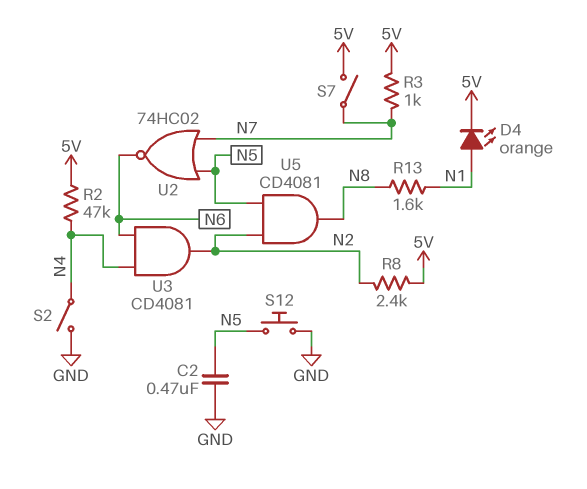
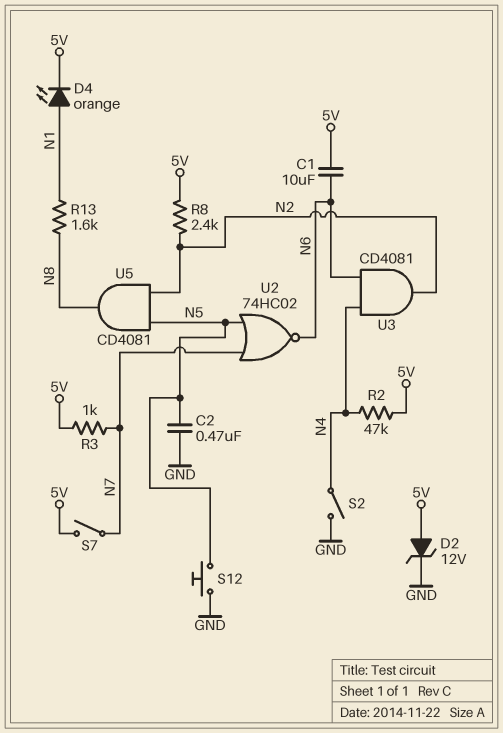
C1: none -> 10uF (5V, N6)
D2: none -> zener 12V (A 5V, K GND)

